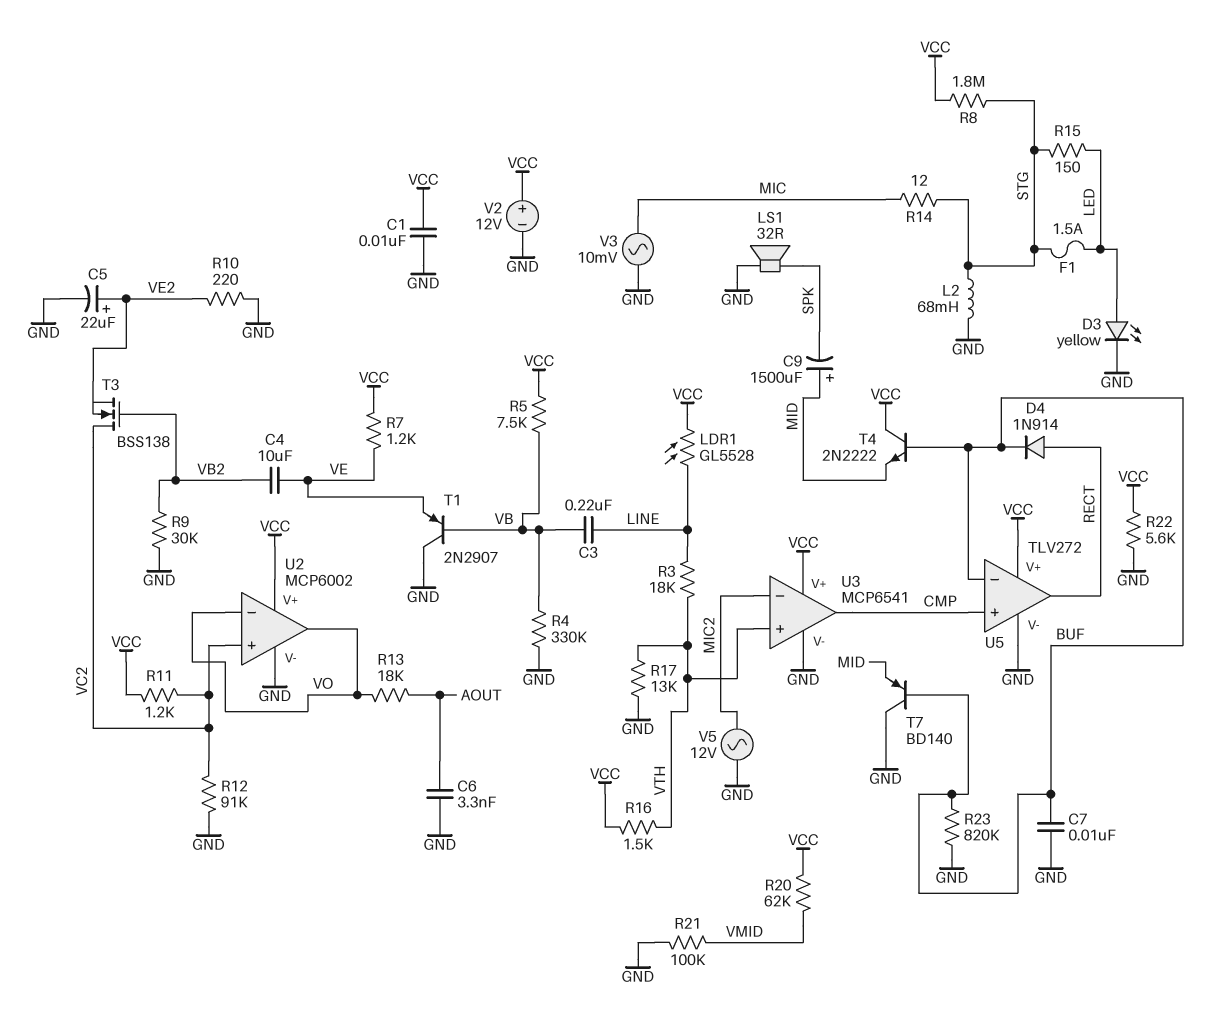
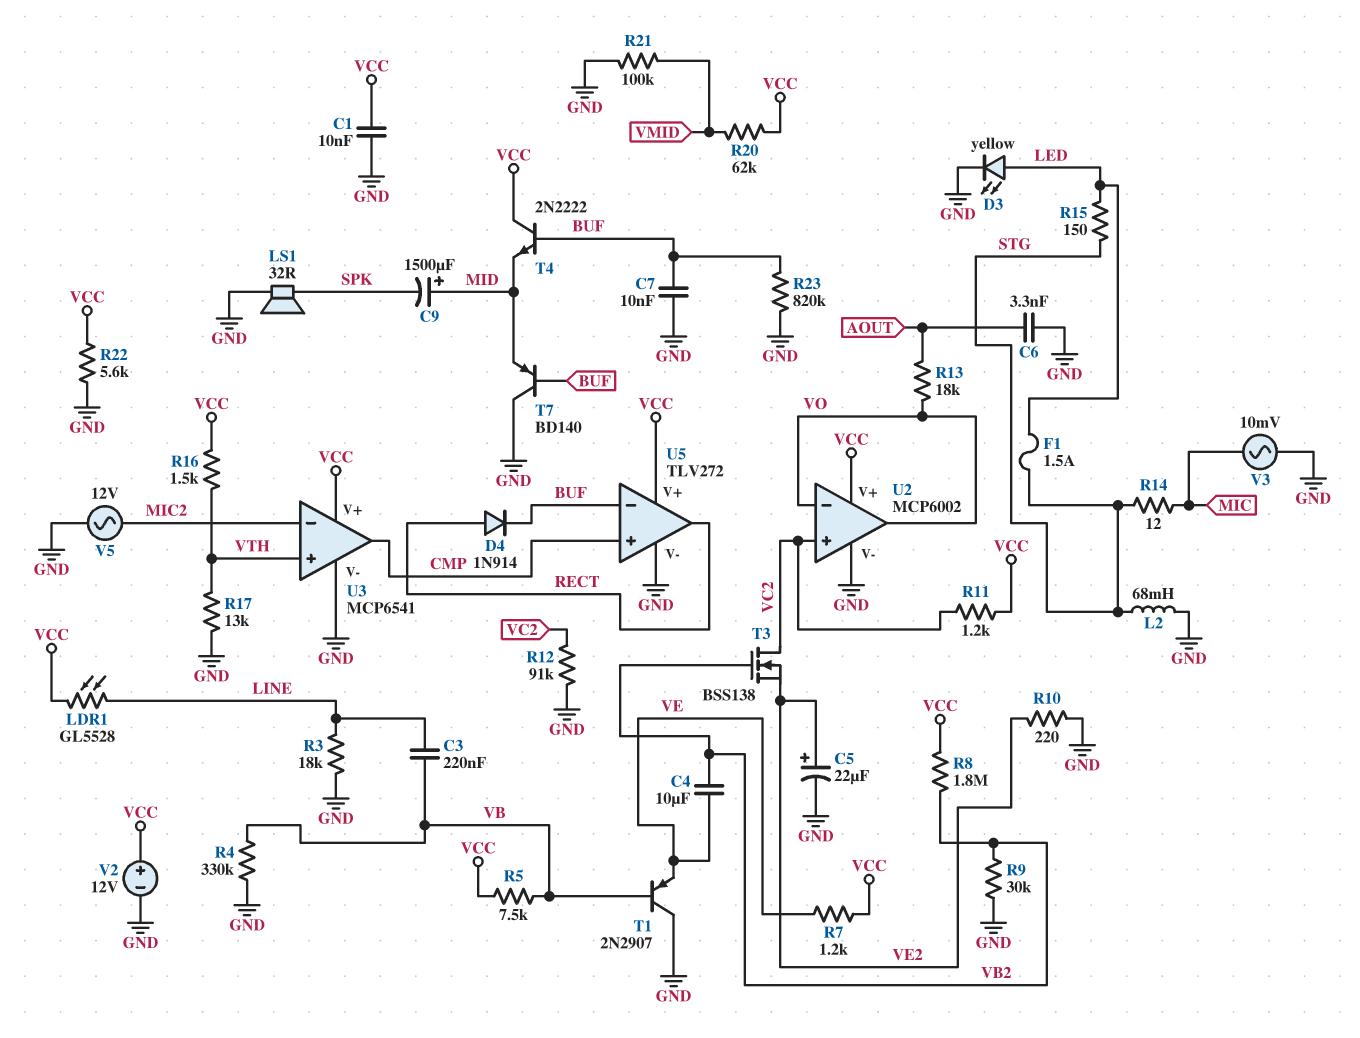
R3: 18k (LINE, VTH) -> 18k (GND, LINE)
R8: 1.8M (STG, VCC) -> 1.8M (VB2, VCC)

